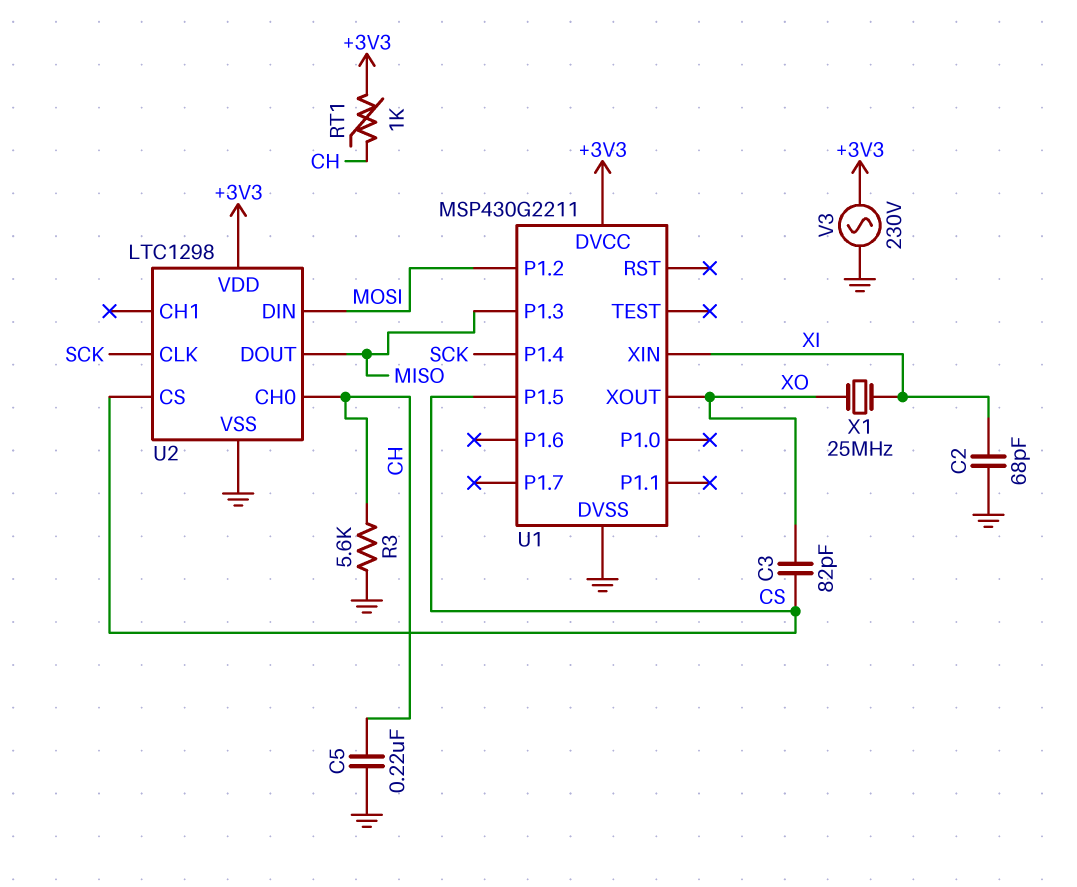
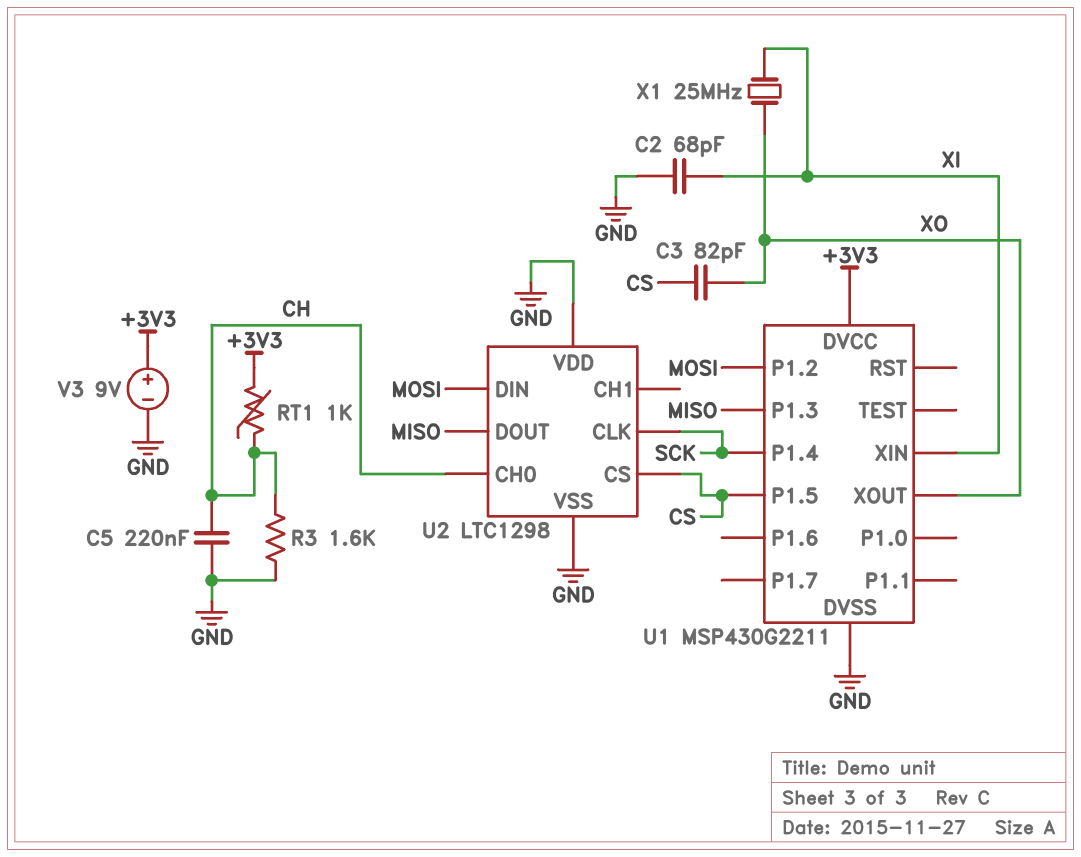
R3: 5.6k (CH, GND) -> 1.6k (CH, GND)
U2 pin VDD: +3V3 -> GND
V3: AC 230V (+3V3, GND) -> 9V (plus +3V3, minus GND)

